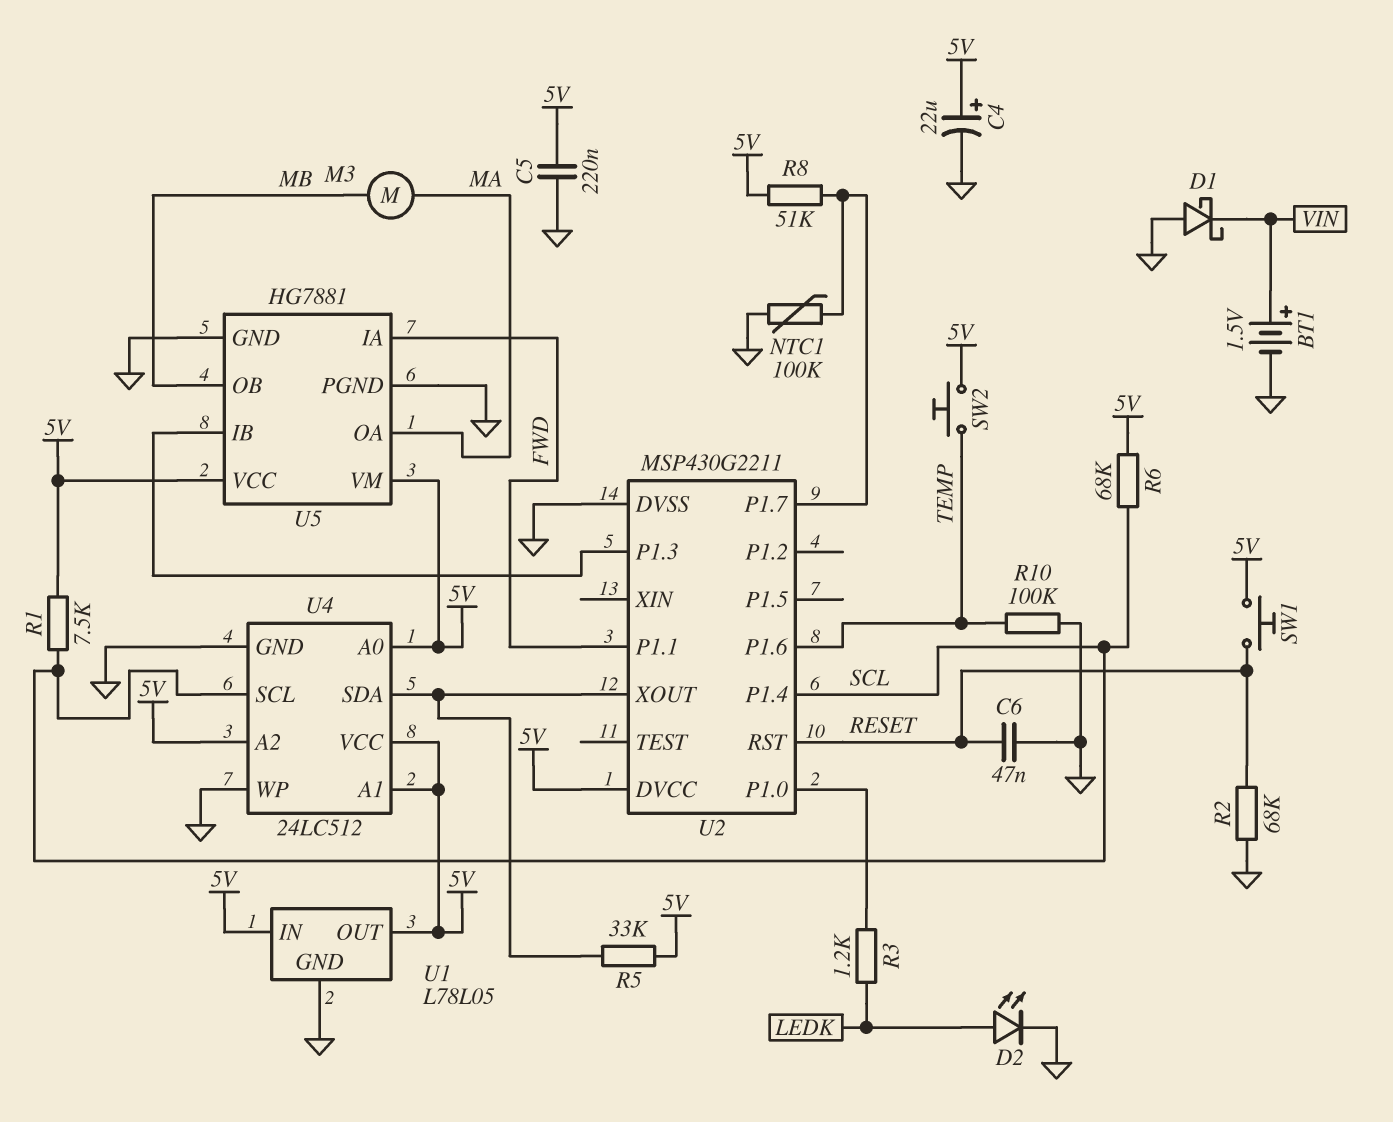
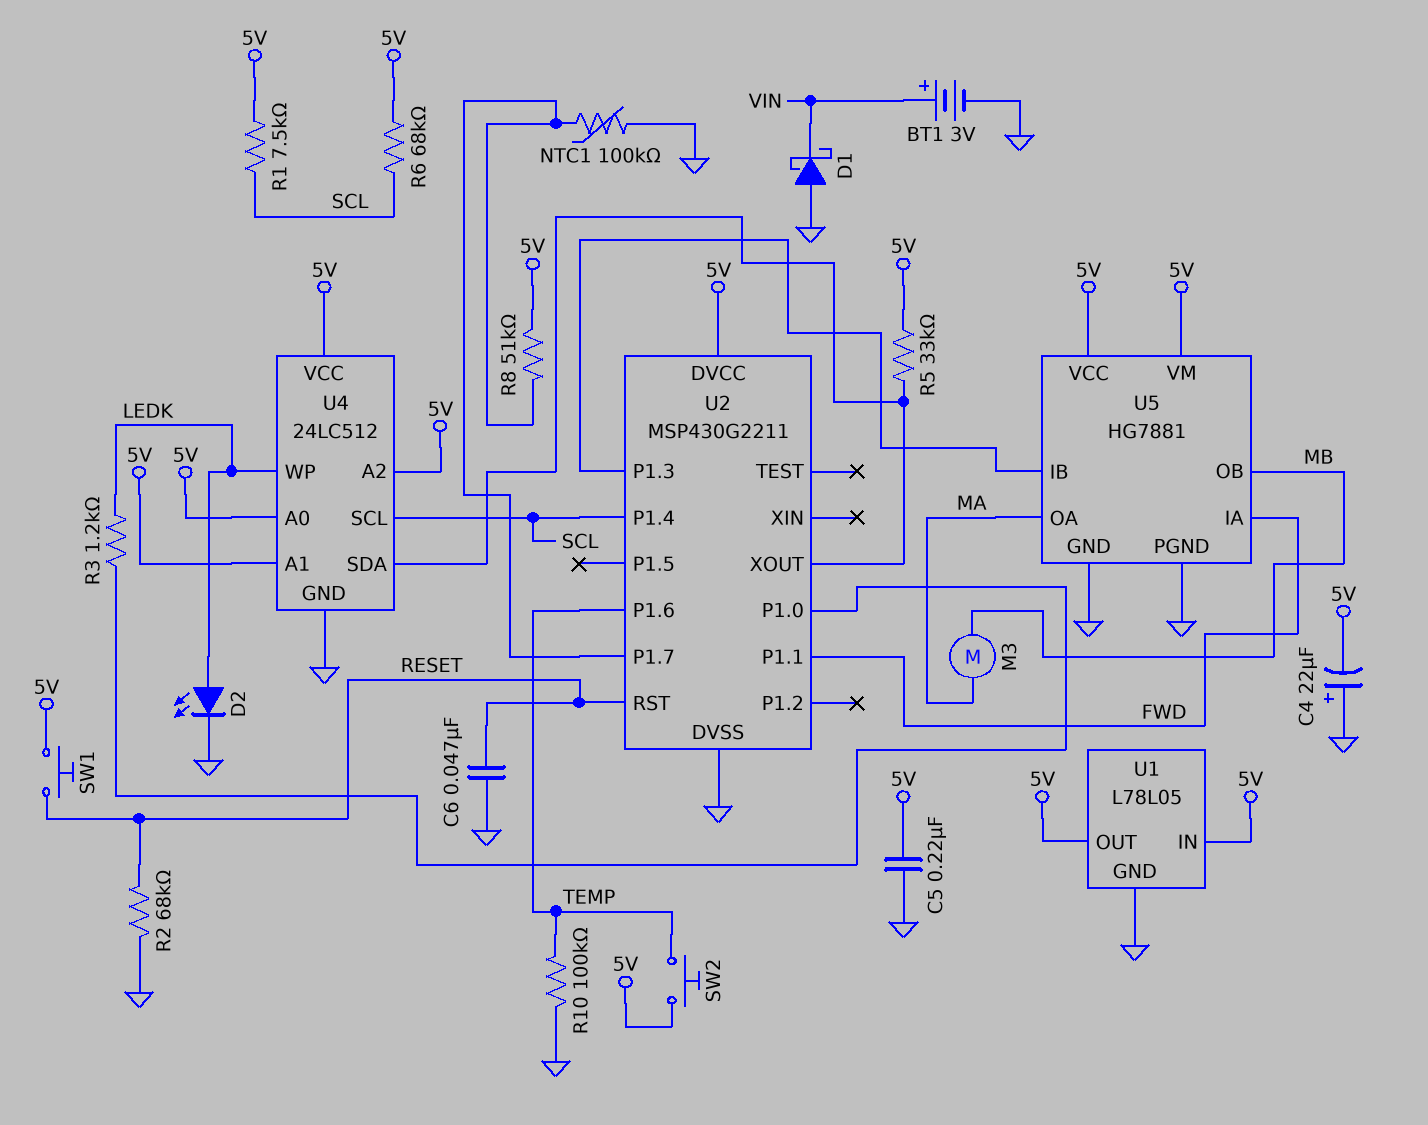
BT1: 1.5V (plus VIN, minus GND) -> 3V (plus VIN, minus GND)
C4: 22uF (plus 5V, minus GND) -> 22uF (plus GND, minus 5V)
U4 pin WP: GND -> LEDK

